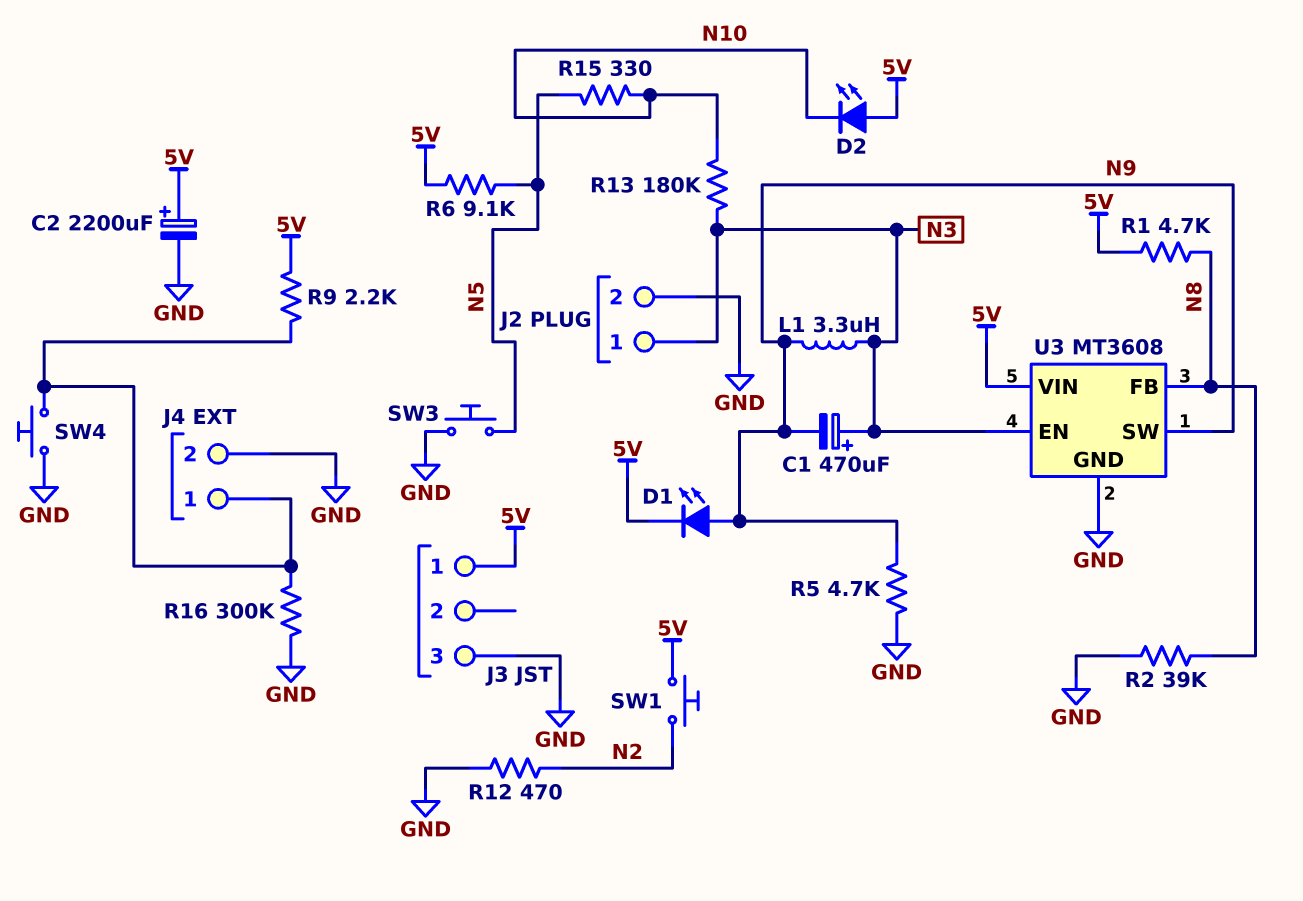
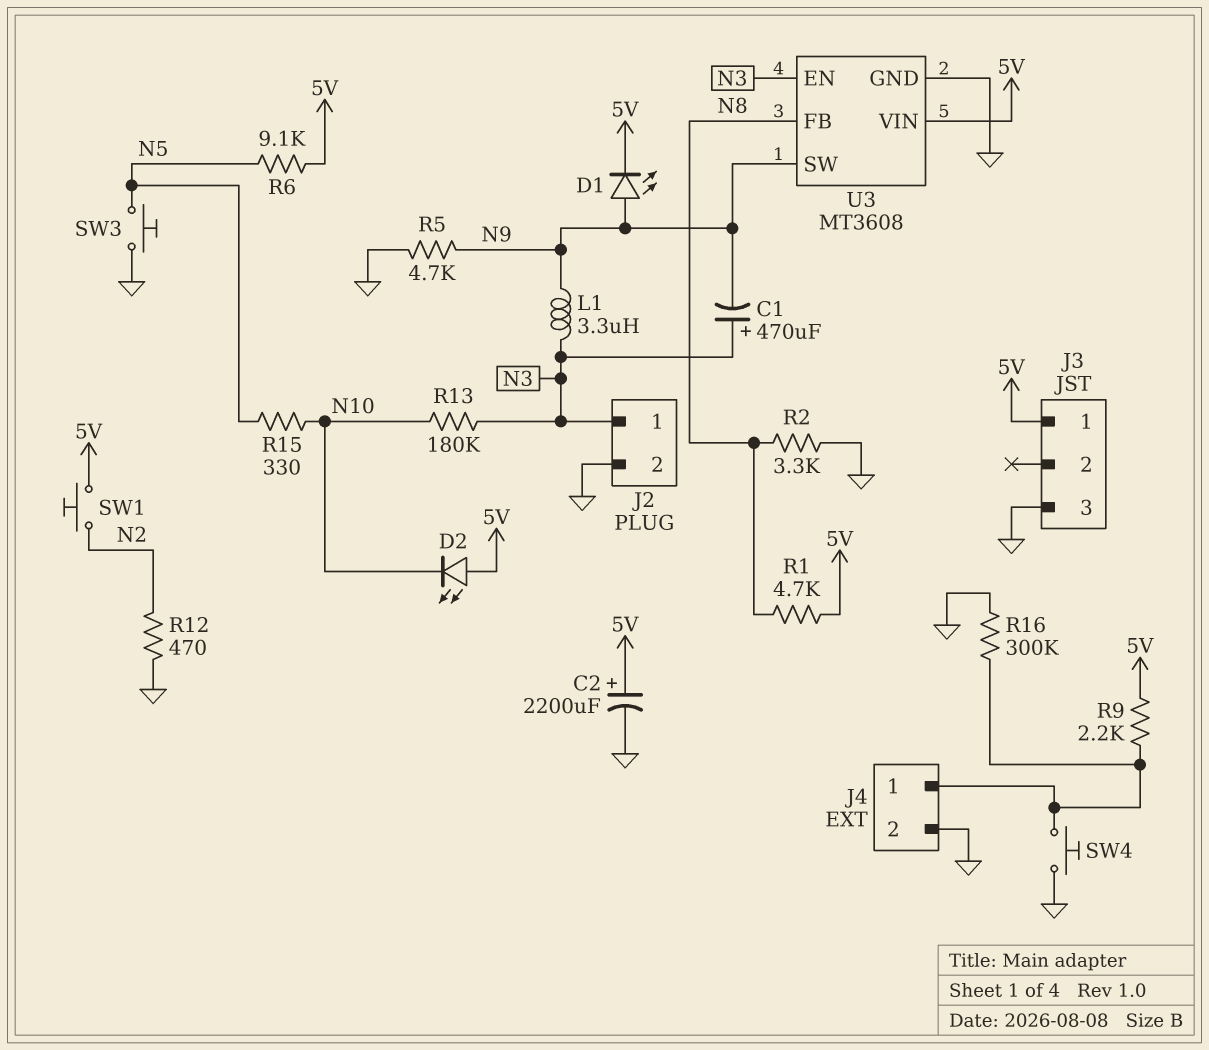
R2: 39k (GND, N8) -> 3.3k (GND, N8)

